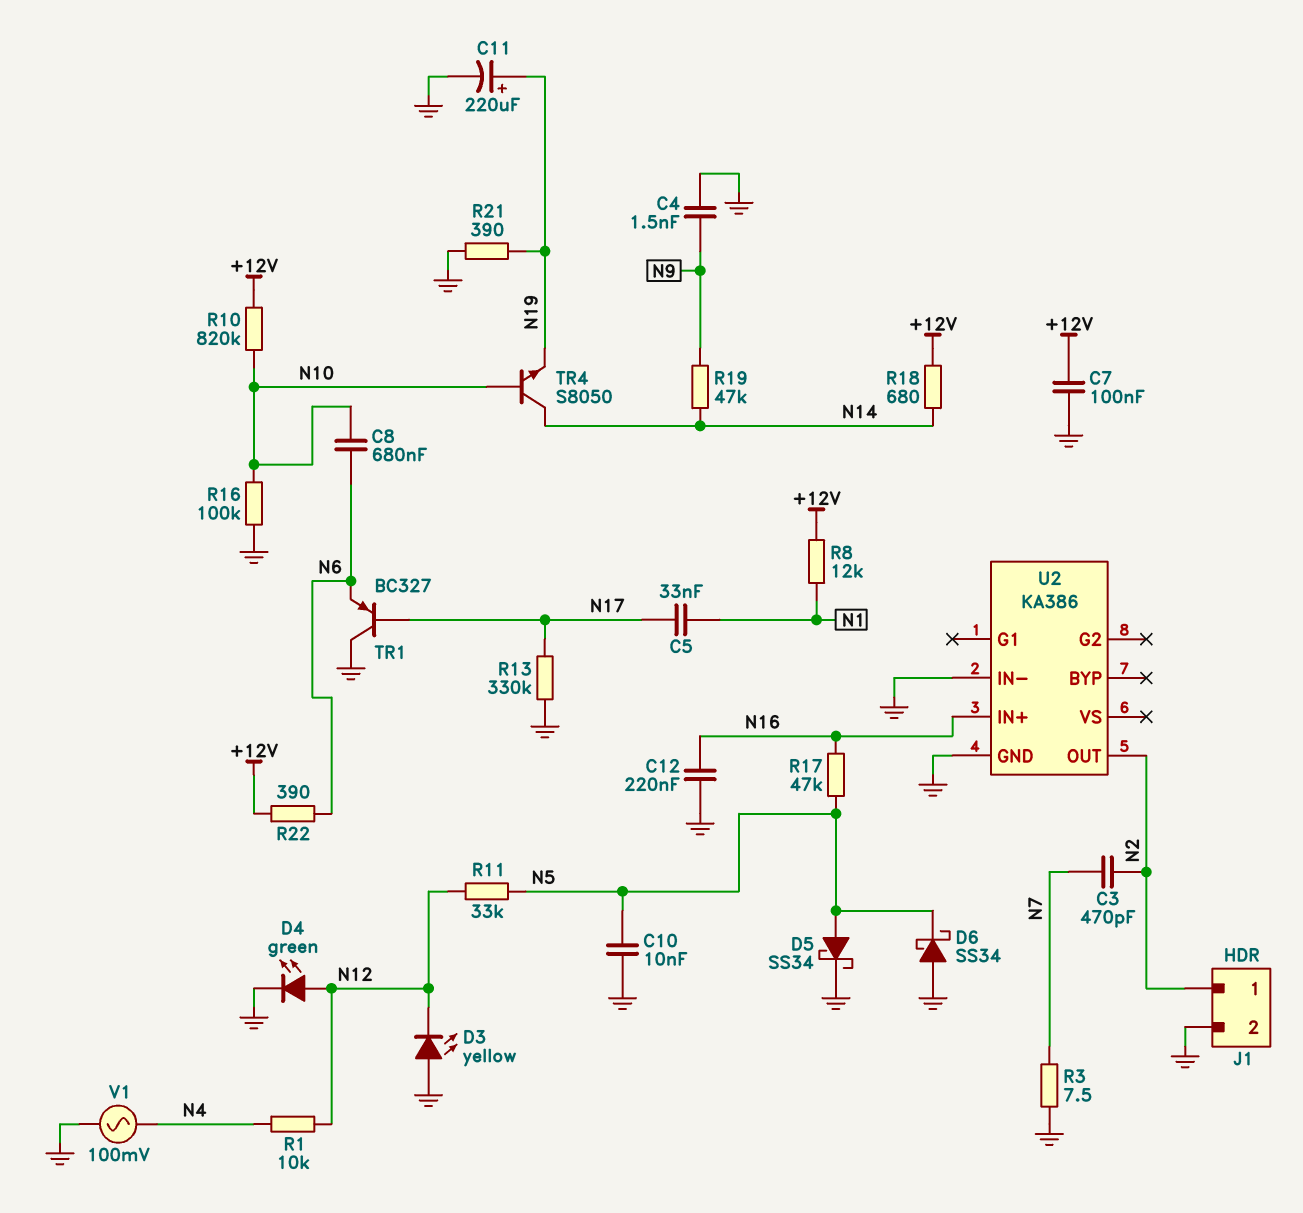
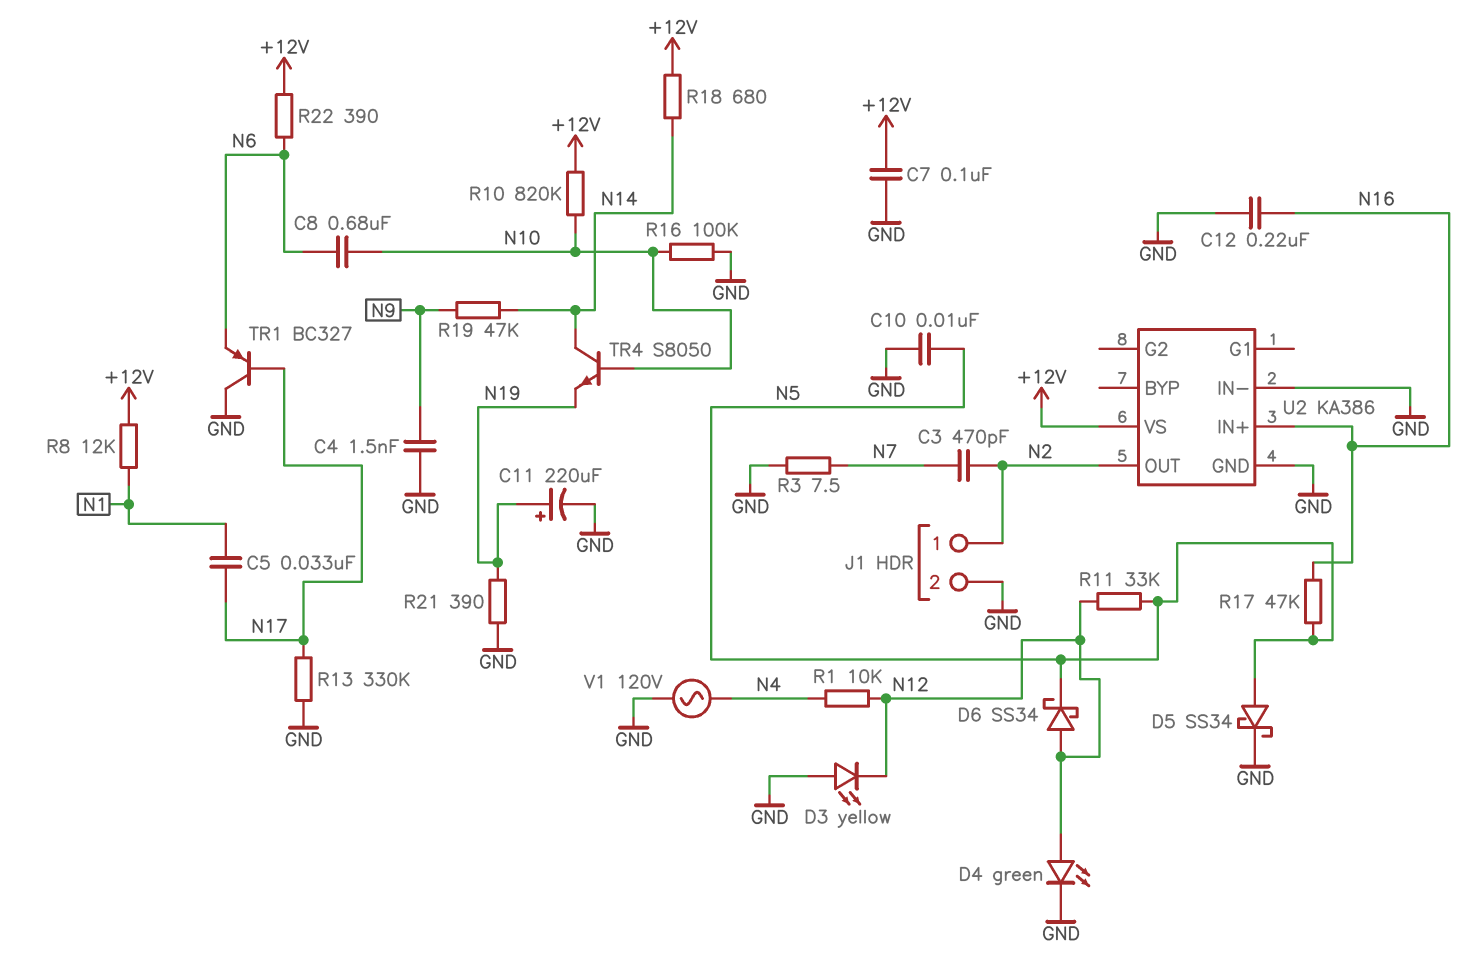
D6: schottky SS34 (A GND, K N5) -> schottky SS34 (A N12, K N5)
U2 pin VS: none -> +12V
V1: AC 100mV (GND, N4) -> AC 120V (GND, N4)

